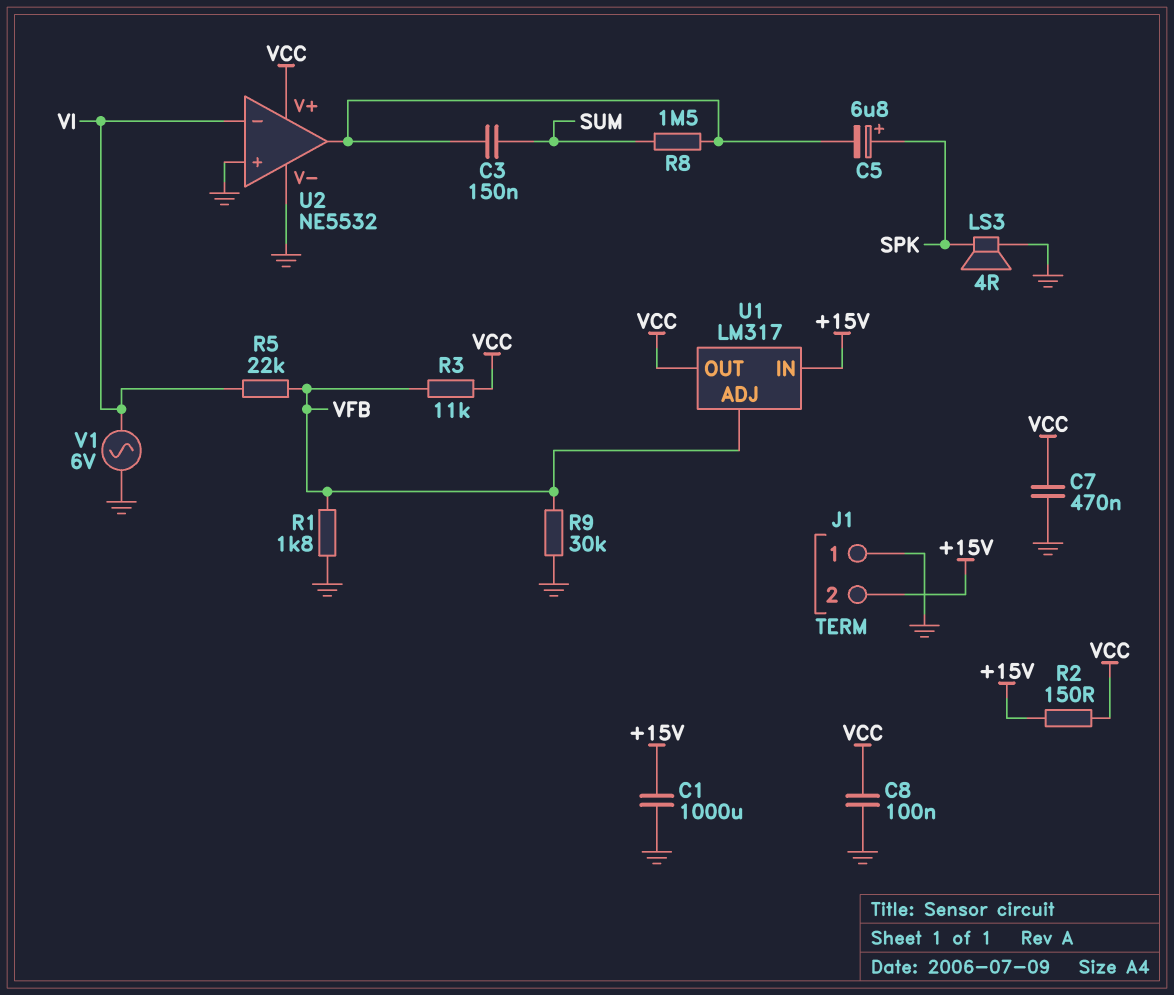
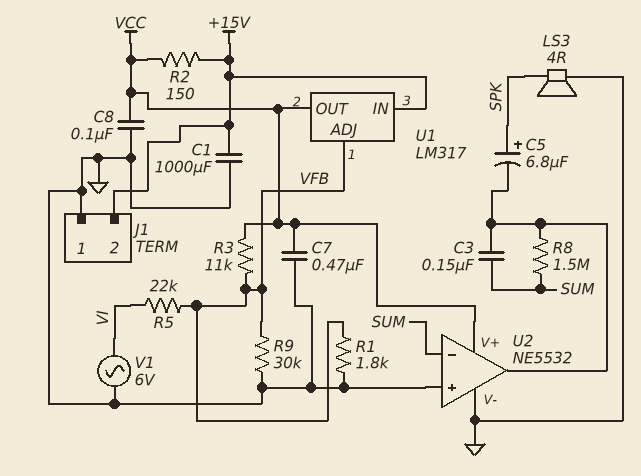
U2 pin in-: VI -> SUM

